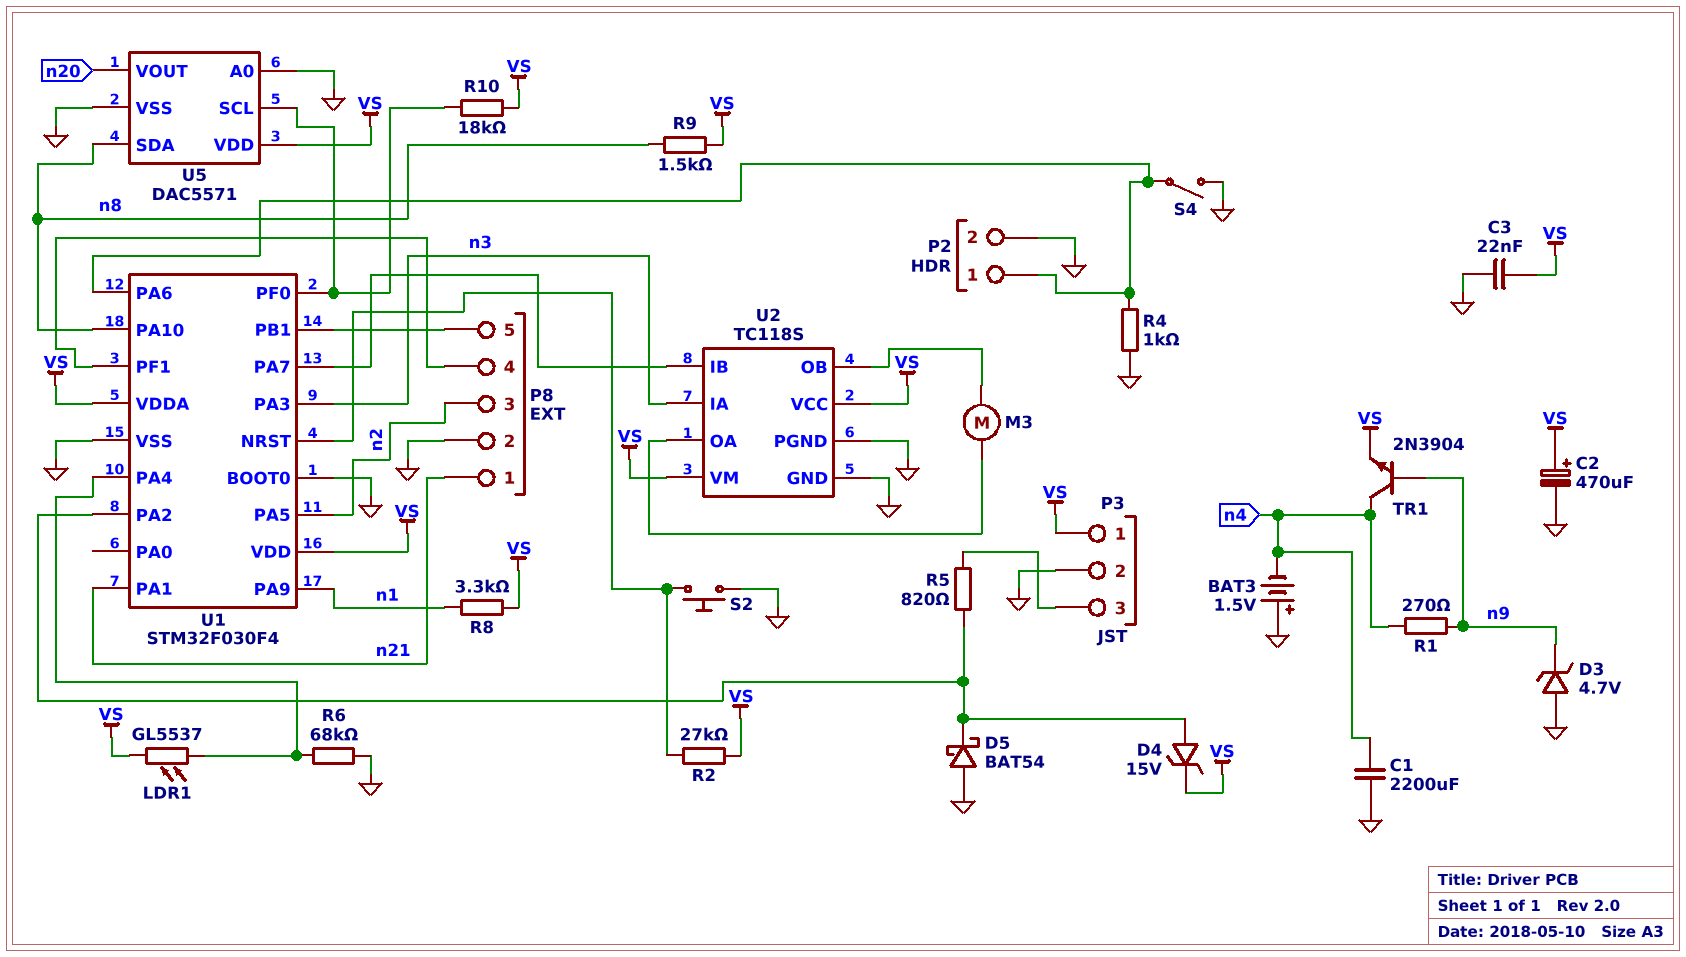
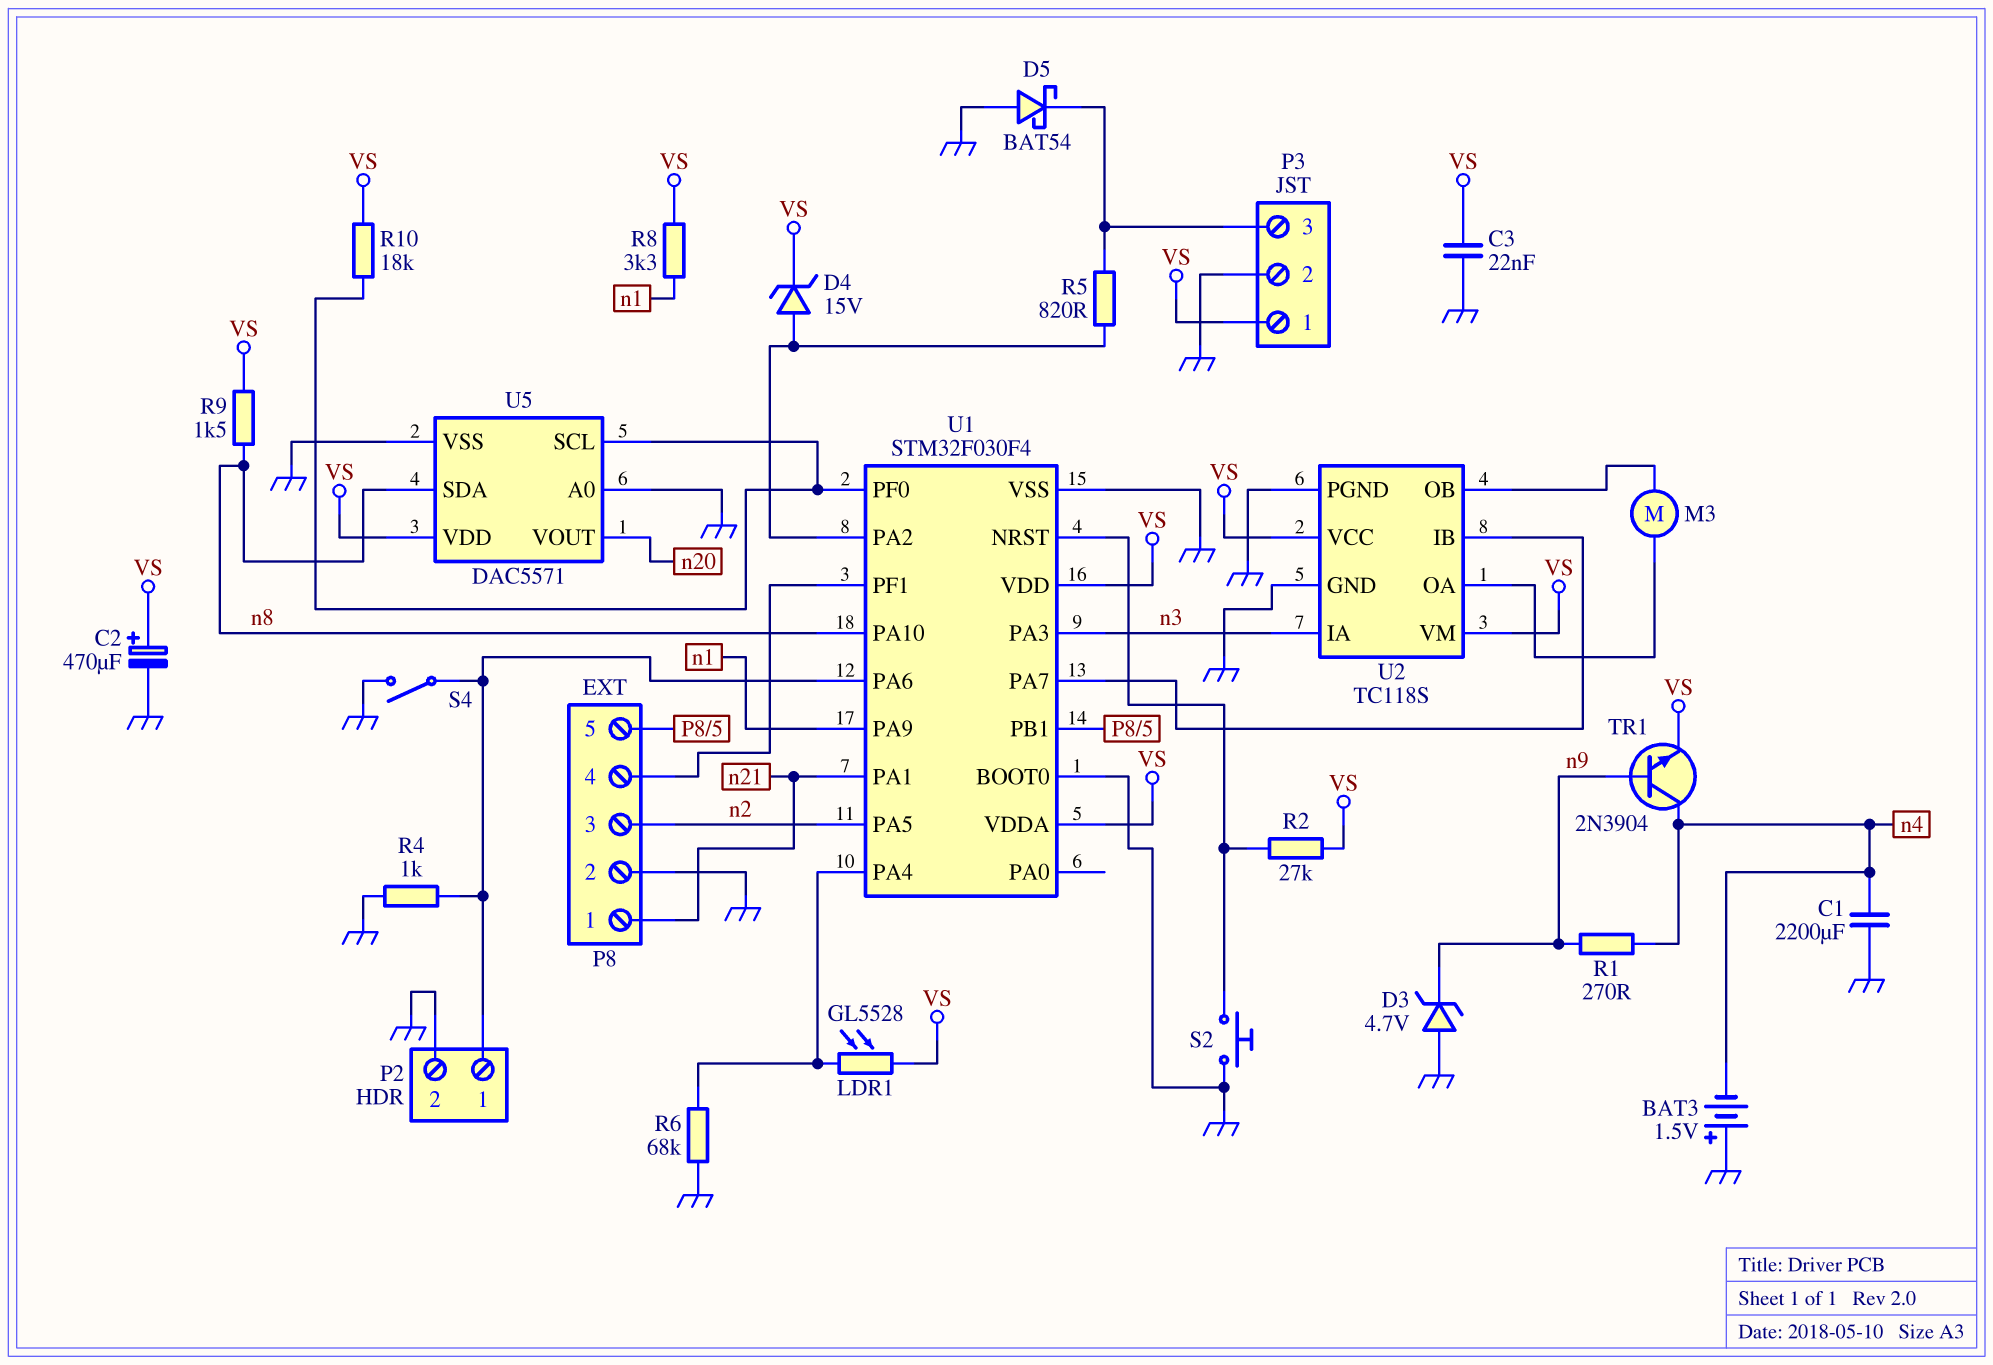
D5: schottky BAT54 (A GND, K U1/PA2) -> schottky BAT54 (A GND, K P3/3)
LDR1: GL5537 (U1/PA4, VS) -> GL5528 (U1/PA4, VS)

